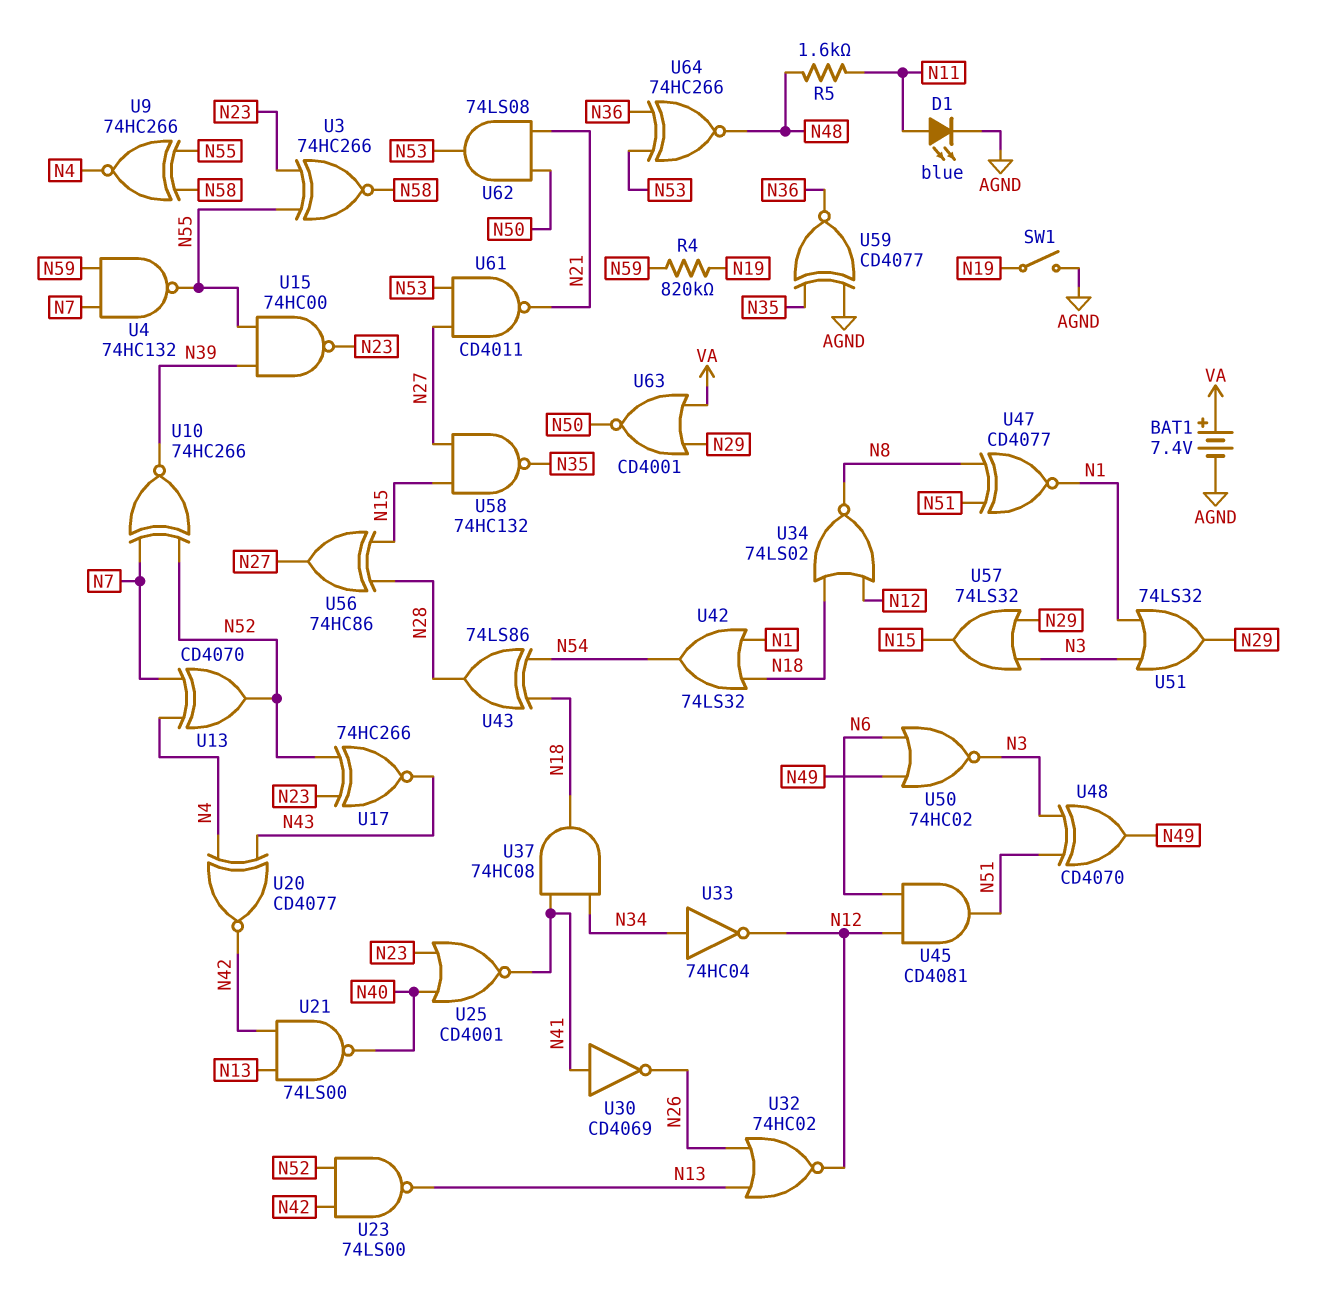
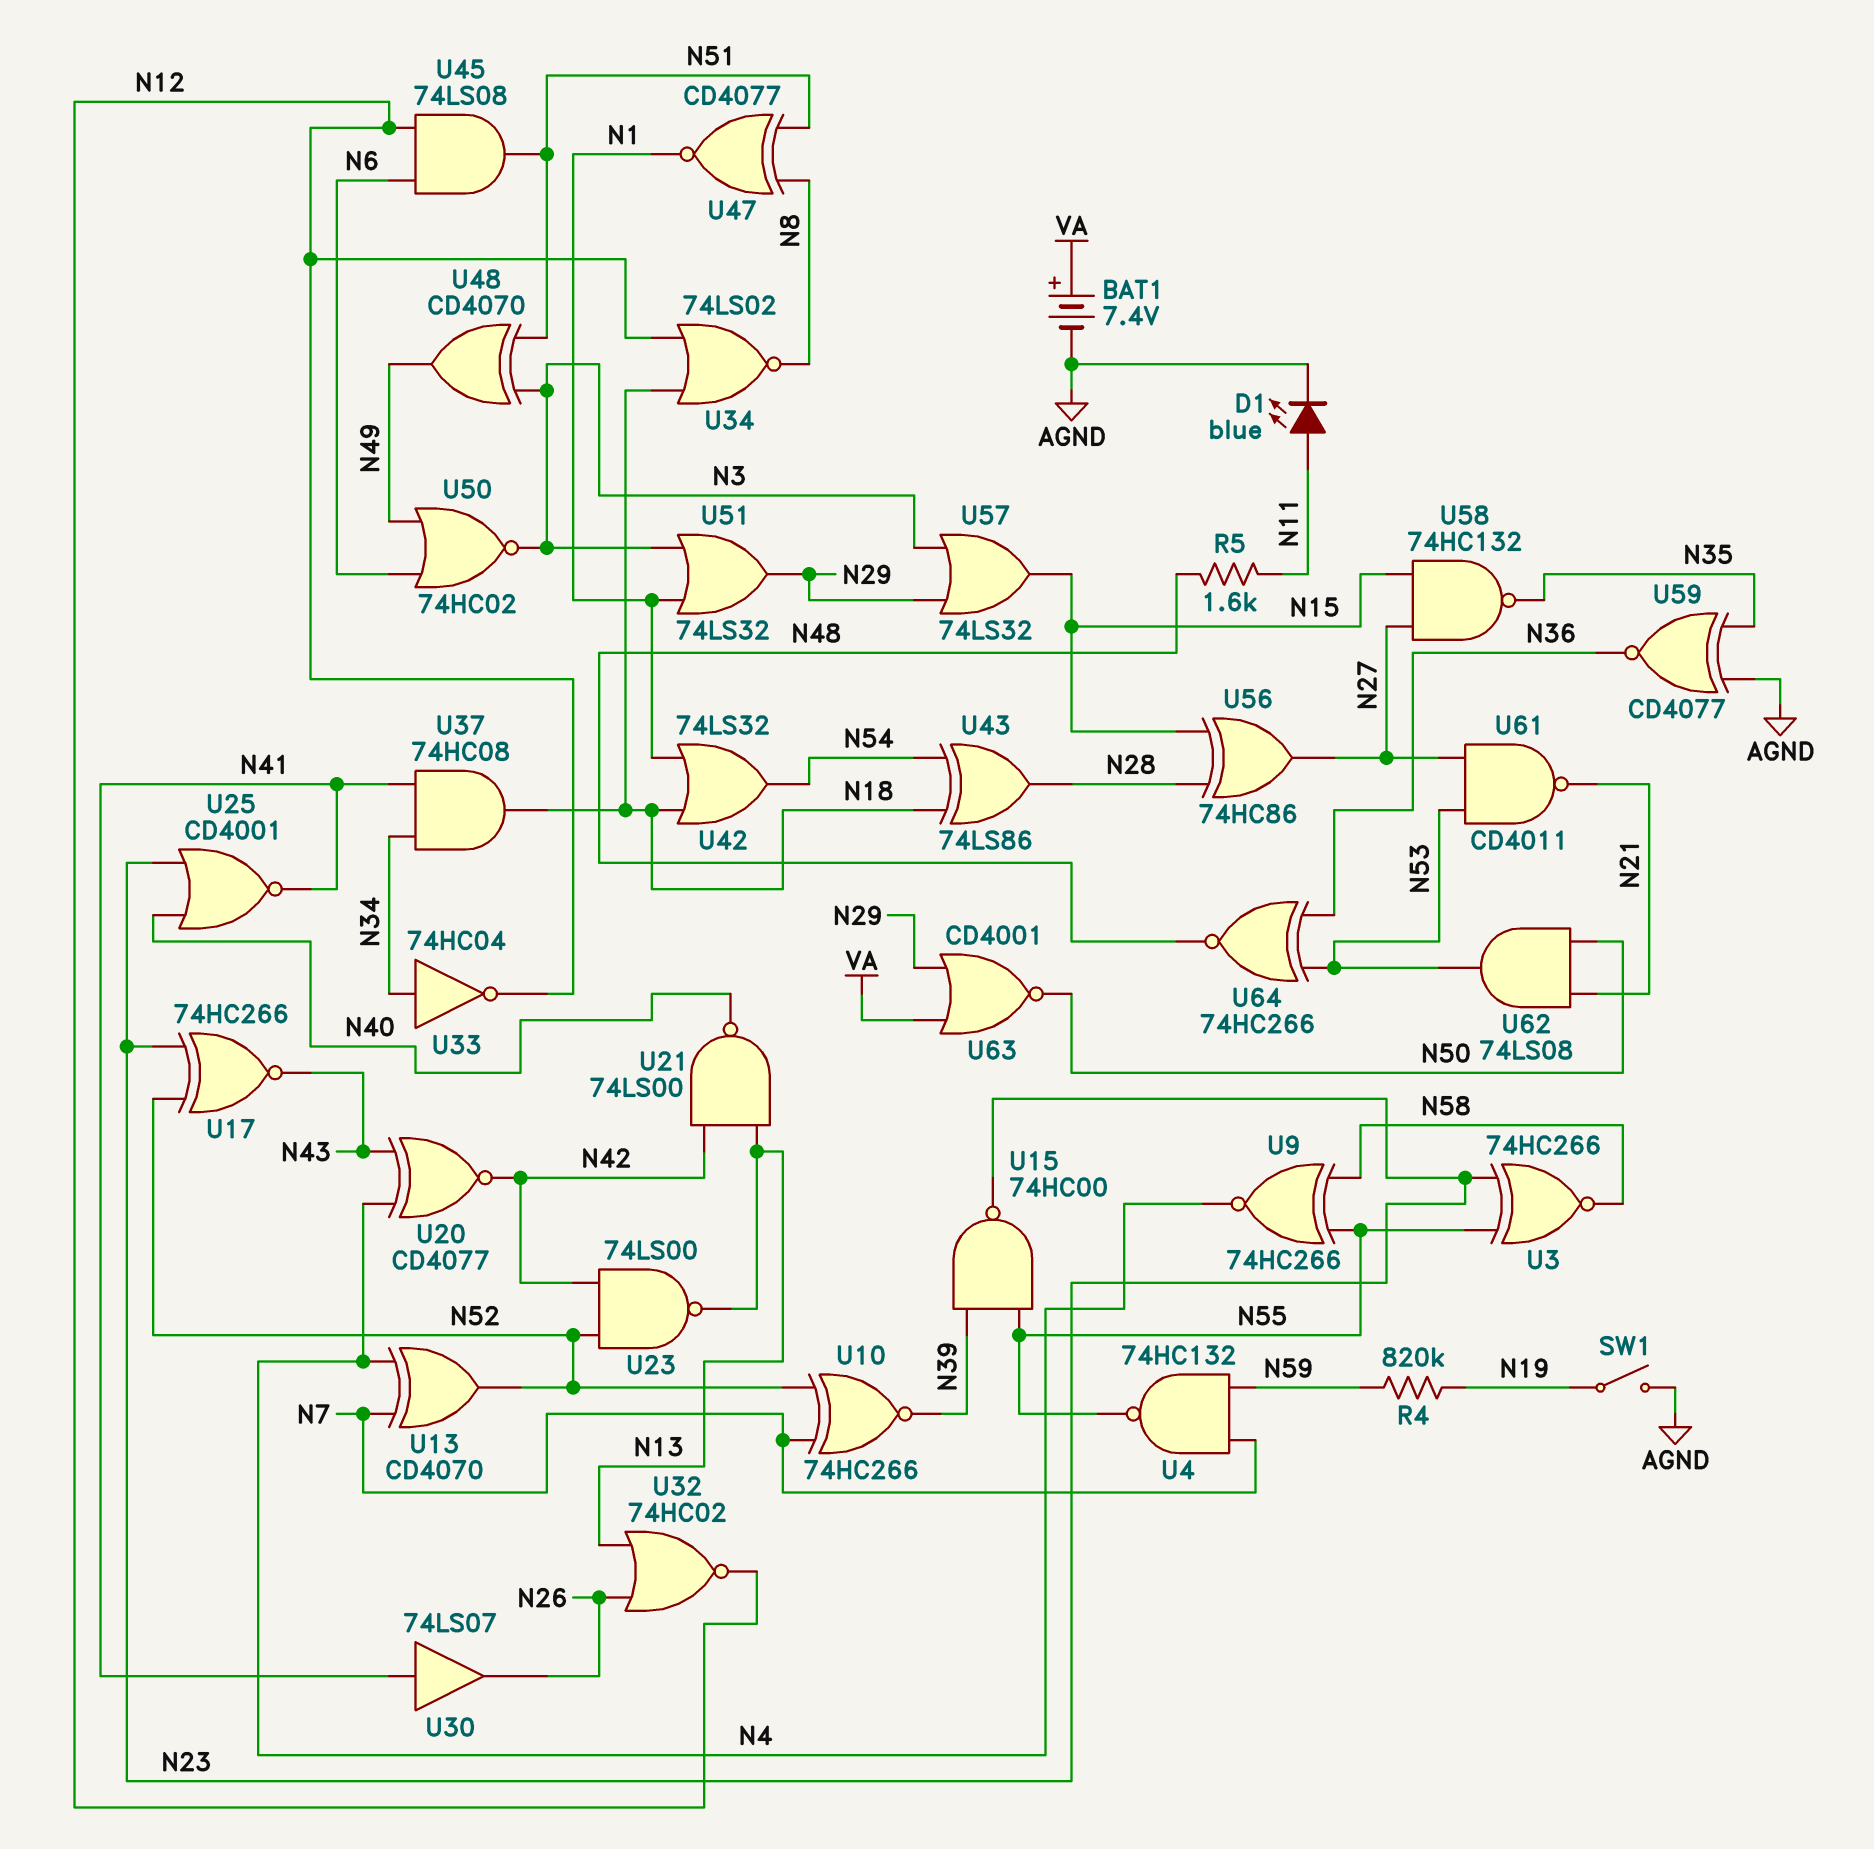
U30: NOT CD4069 (in N41, out N26) -> buffer 74LS07 (in N41, out N26)
U45: AND CD4081 (in N6, in N12, out N51) -> AND 74LS08 (in N6, in N12, out N51)

